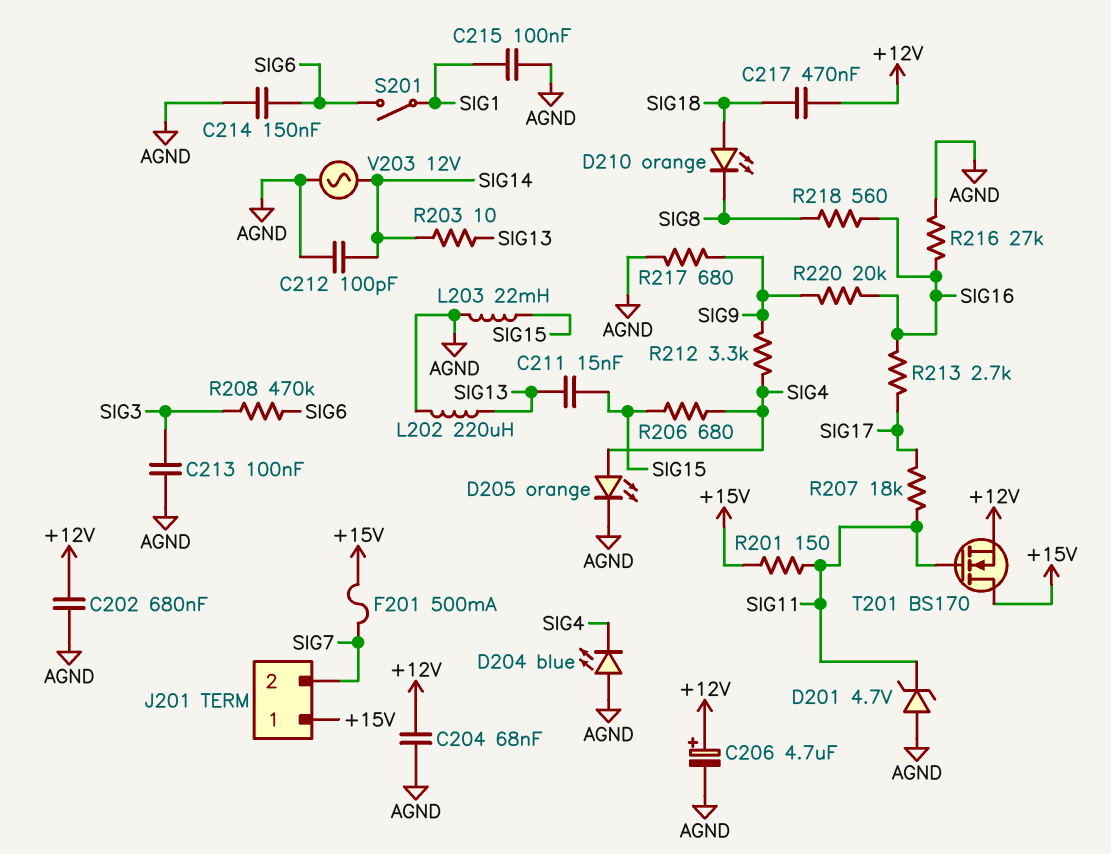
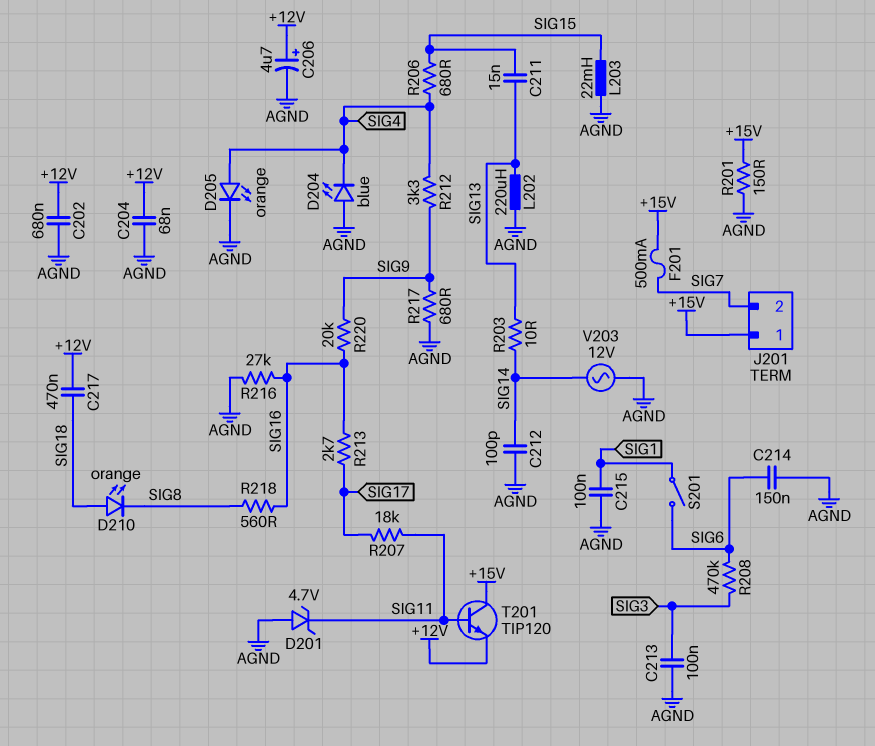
R201: 150 (+15V, SIG11) -> 150 (+15V, AGND)
T201: NMOS BS170 (G SIG11, D +15V, S +12V) -> NPN TIP120 (B SIG11, C +15V, E +12V)

